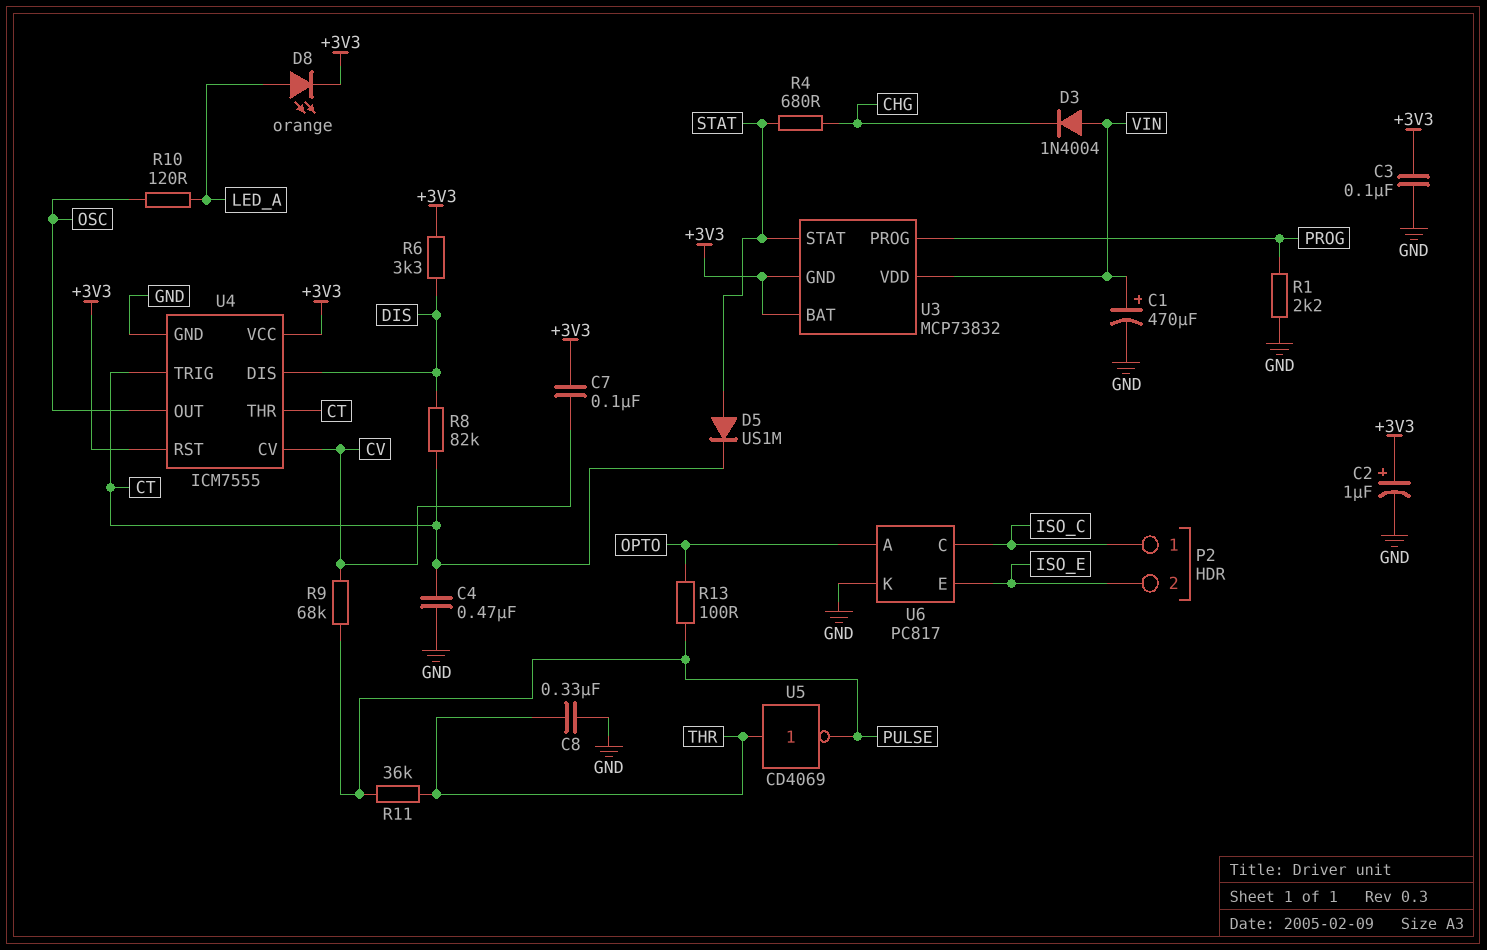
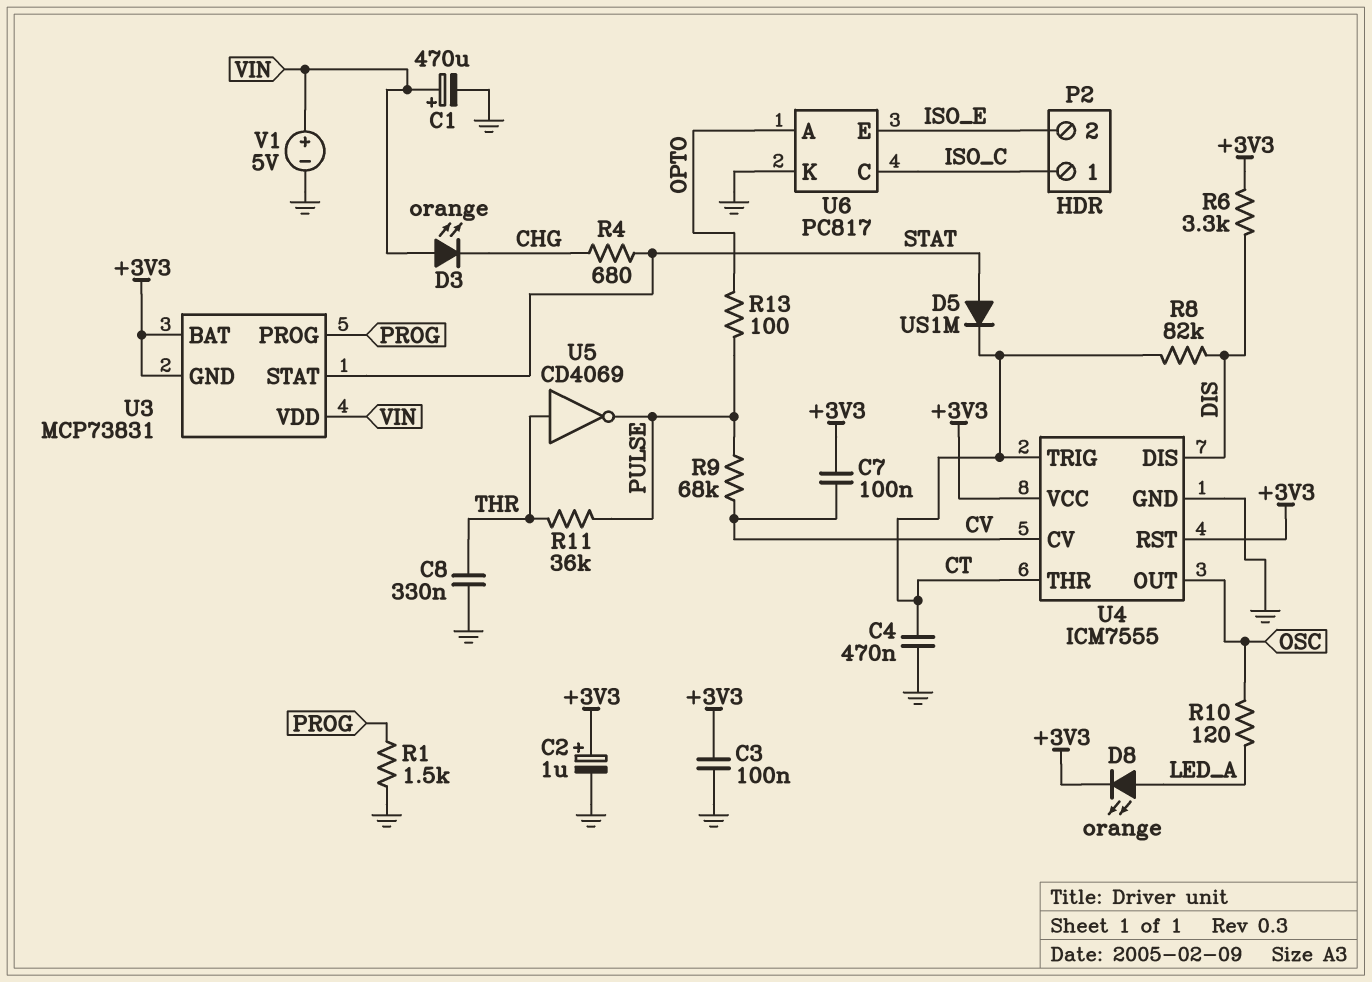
D3: diode 1N4004 (A VIN, K CHG) -> LED orange (A VIN, K CHG)
R1: 2.2k (GND, PROG) -> 1.5k (GND, PROG)
U3: MCP73832 -> MCP73831
V1: none -> 5V (plus VIN, minus GND)

